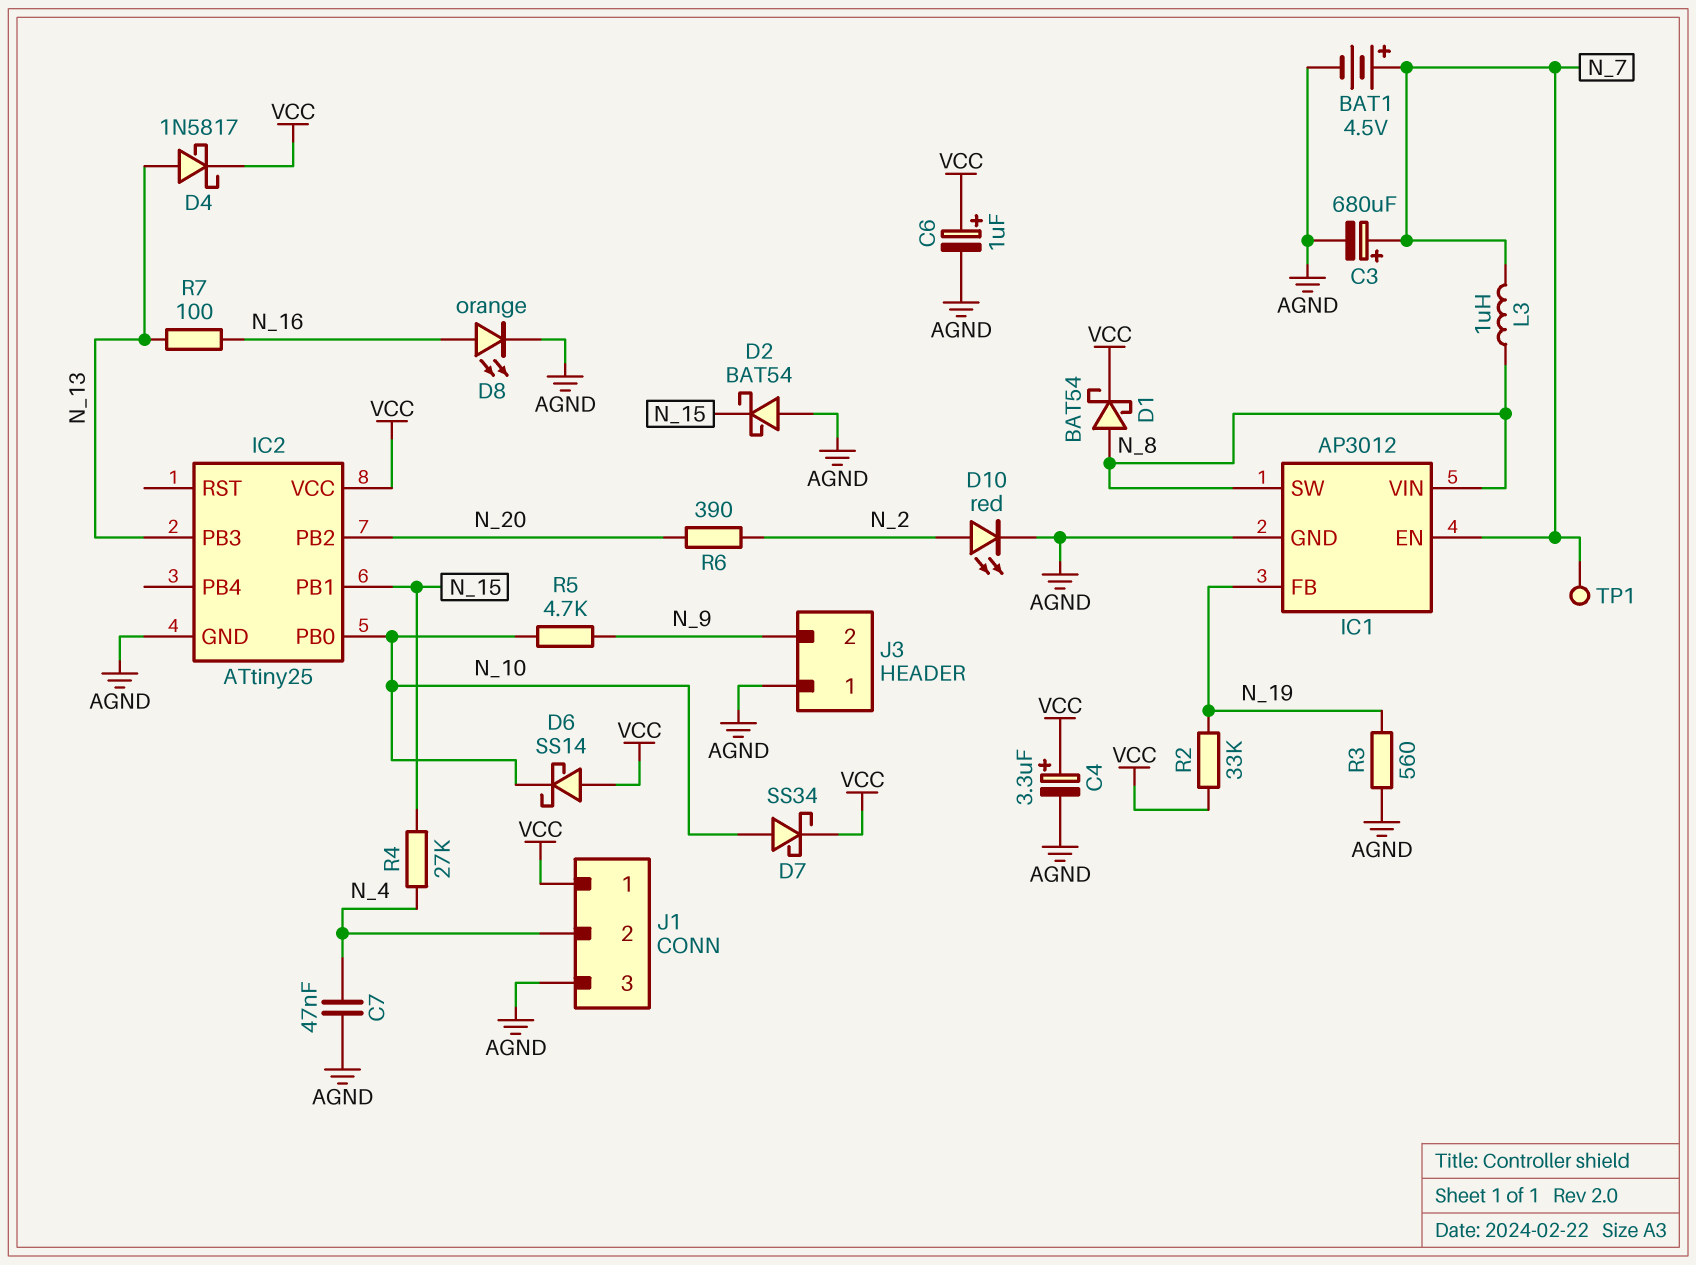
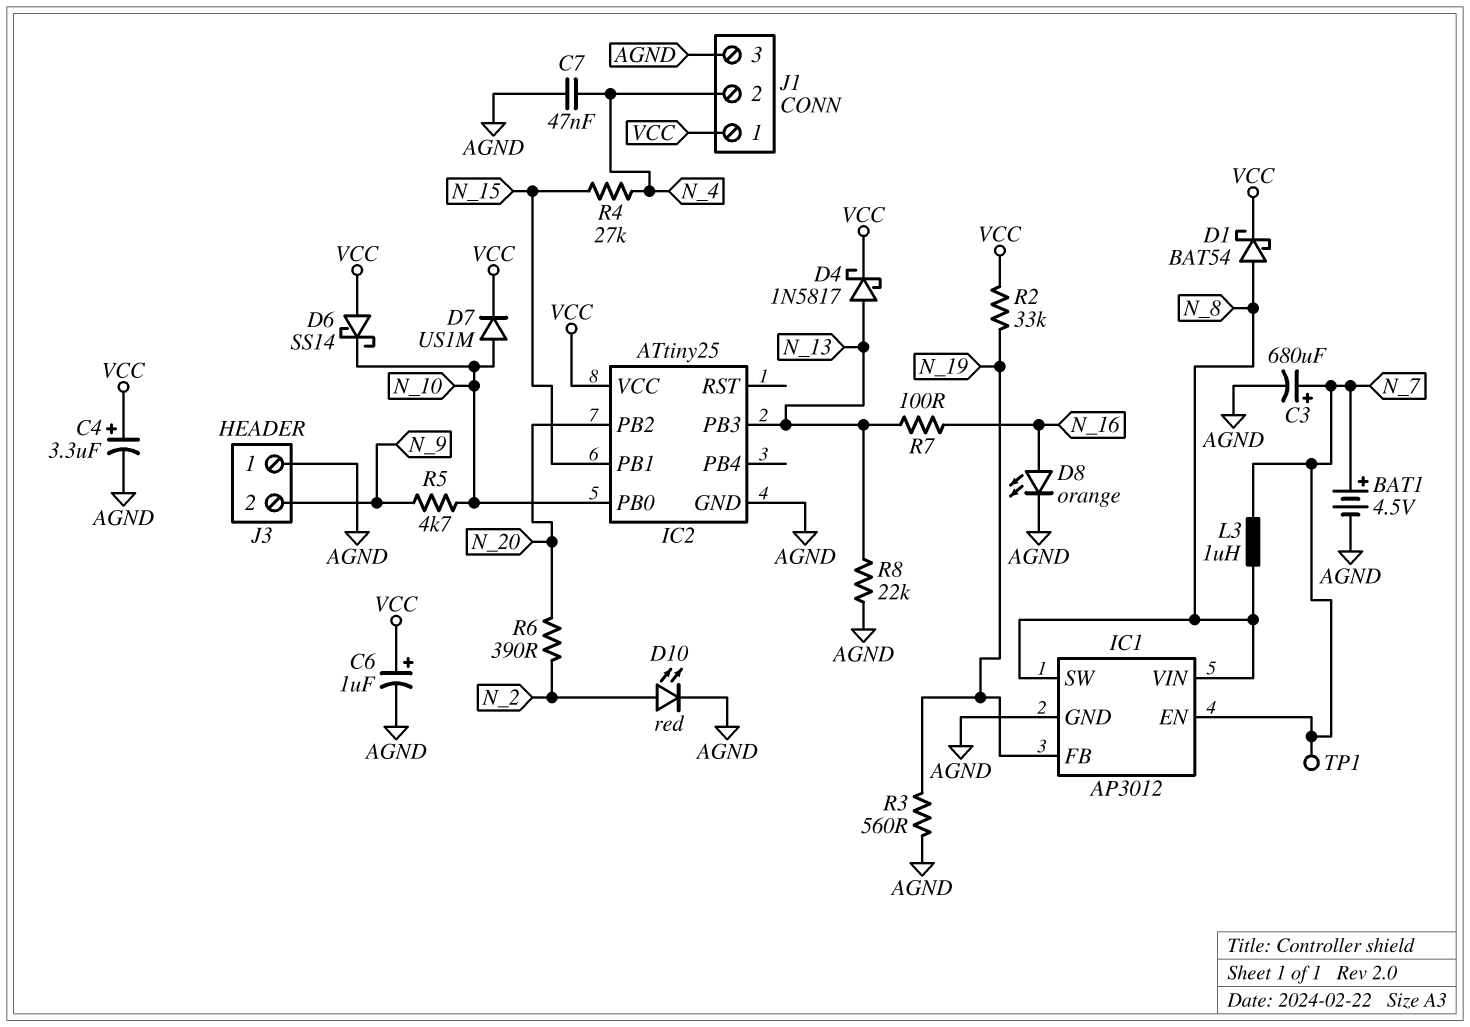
D2: schottky BAT54 (A AGND, K N_15) -> none
D7: schottky SS34 (A N_10, K VCC) -> diode US1M (A N_10, K VCC)
R8: none -> 22k (AGND, N_13)

